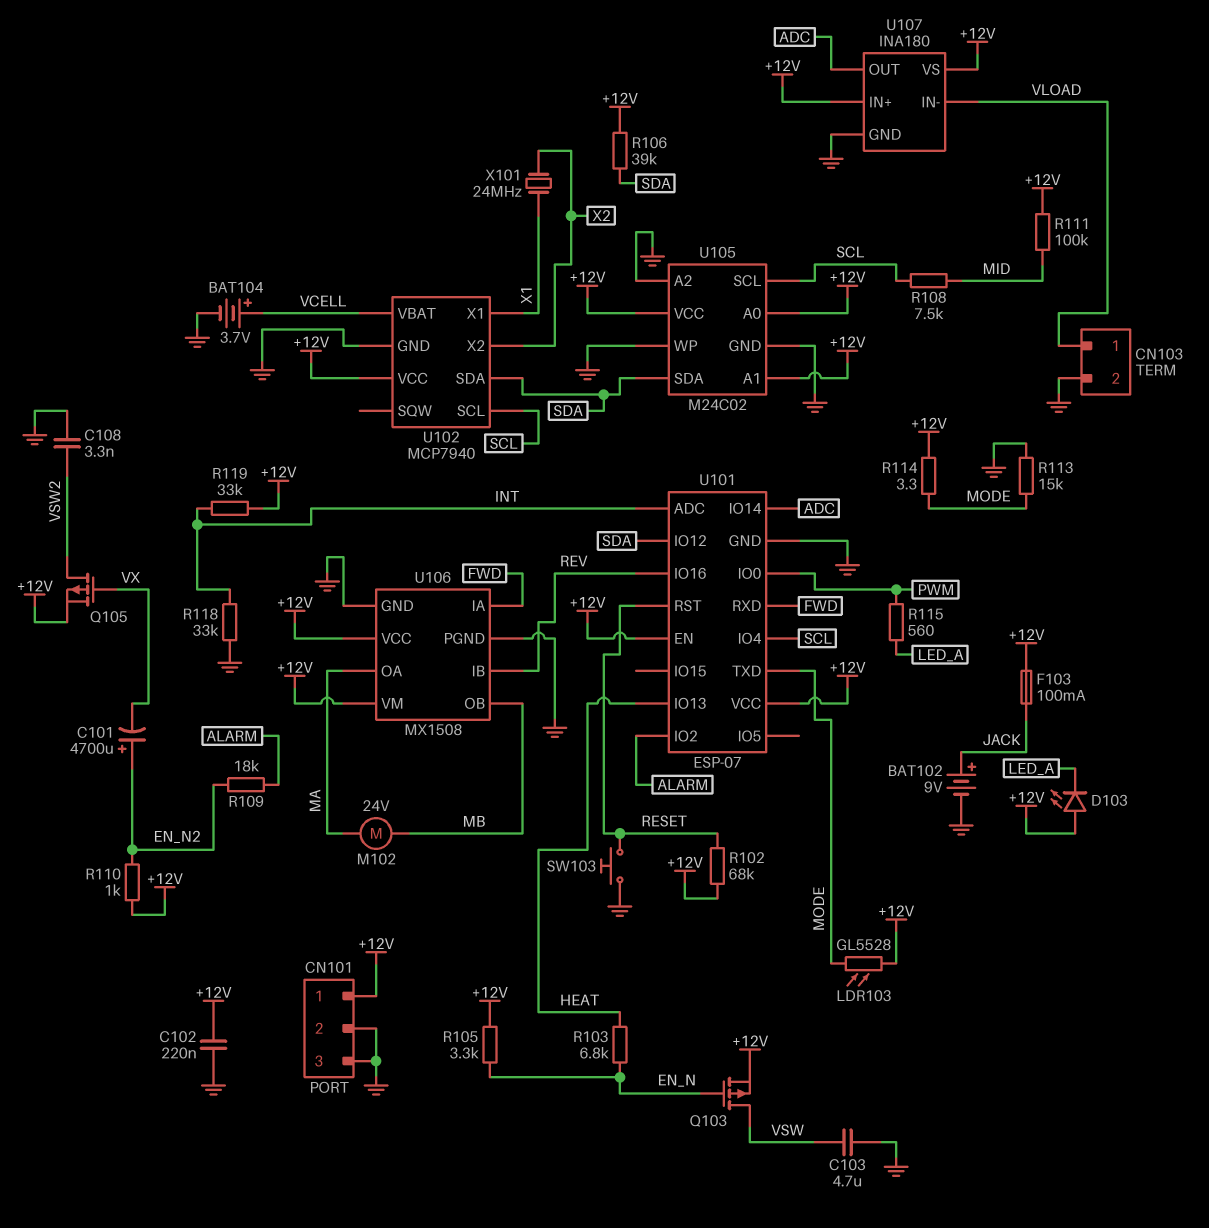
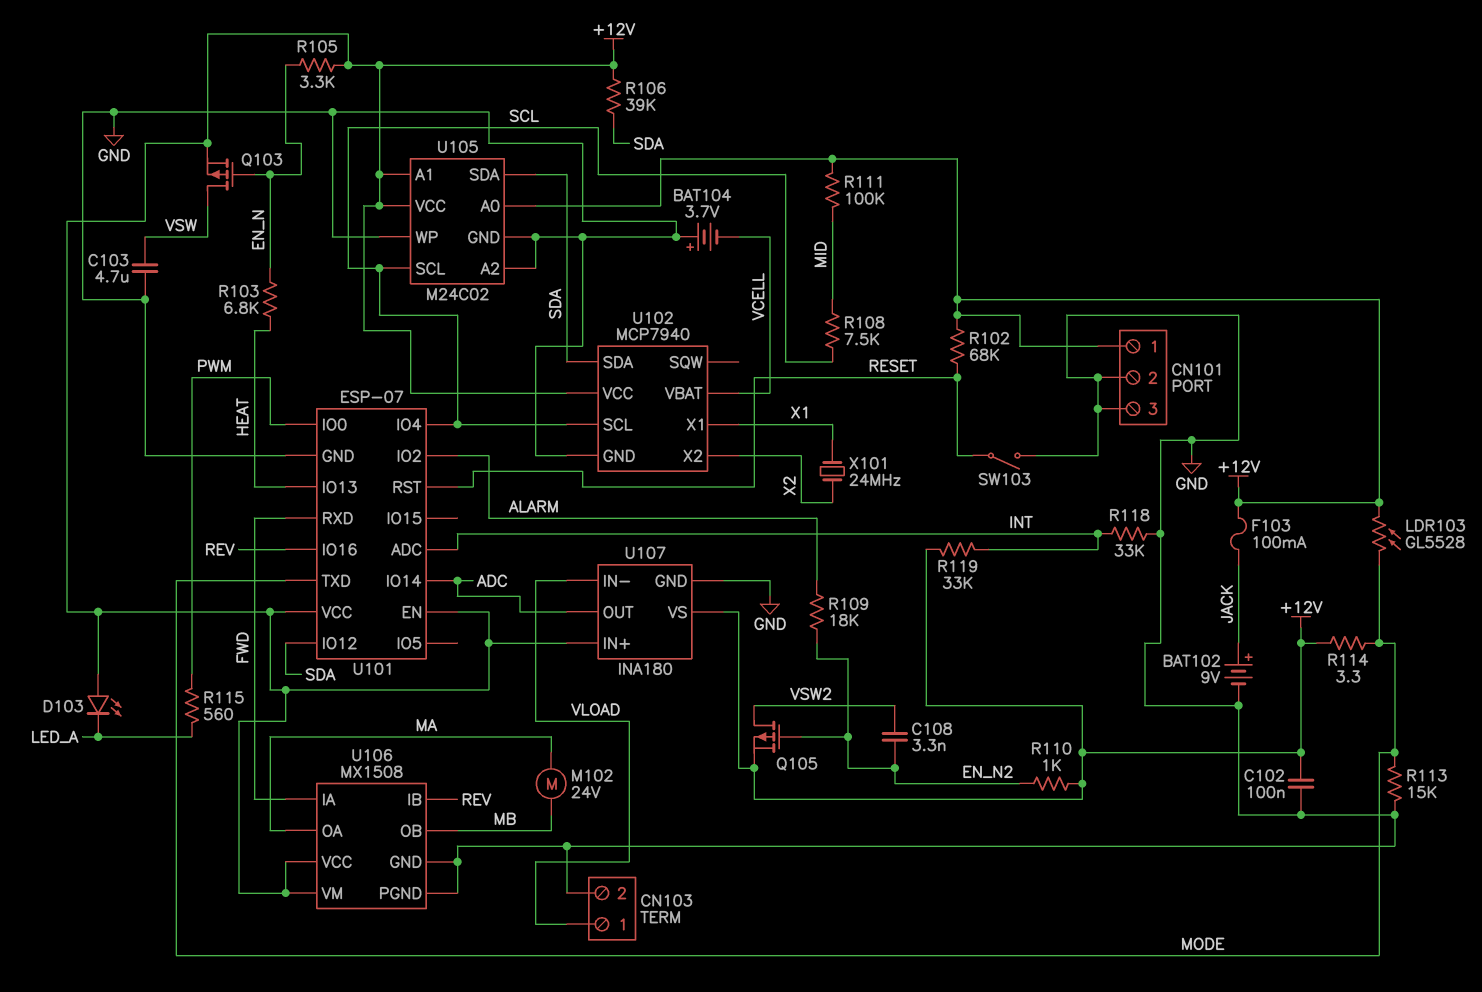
BAT104: 3.7V (plus VCELL, minus GND) -> 3.7V (plus GND, minus VCELL)
C101: 4700uF (plus EN_N2, minus VX) -> none
C102: 220nF (+12V, GND) -> 100nF (+12V, GND)
C108: 3.3nF (GND, VSW2) -> 3.3nF (EN_N2, VSW2)
Q105: PMOS (G VX, D VSW2, S +12V) -> PMOS (G EN_N2, D VSW2, S +12V)
SW103: button (GND, RESET) -> switch (GND, RESET)

